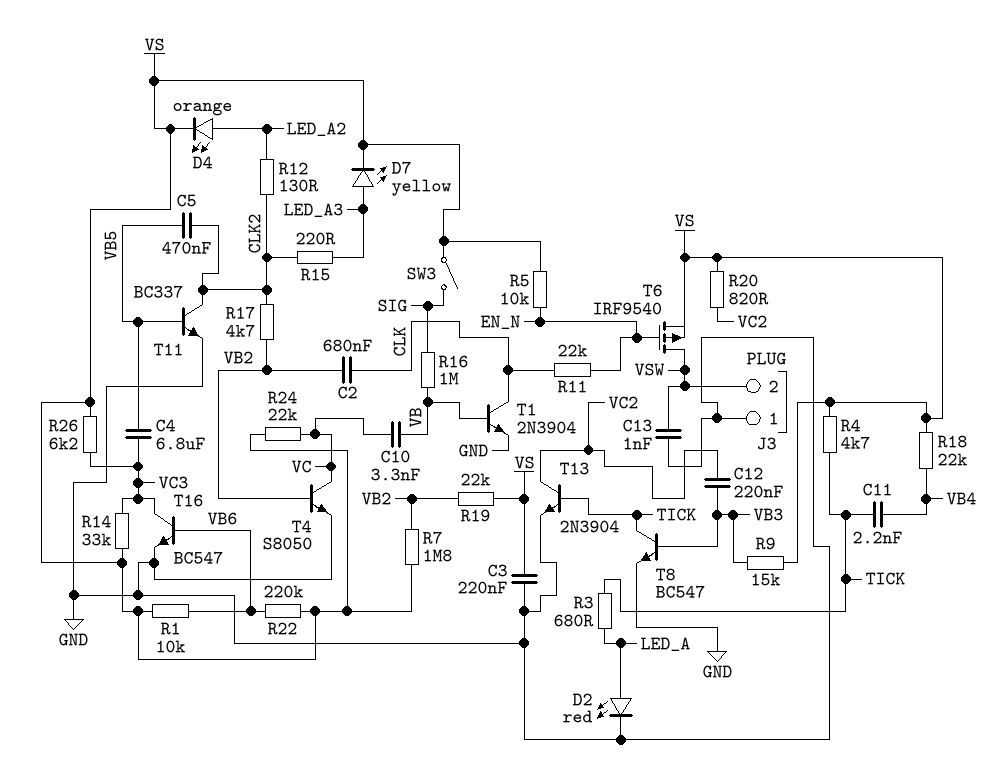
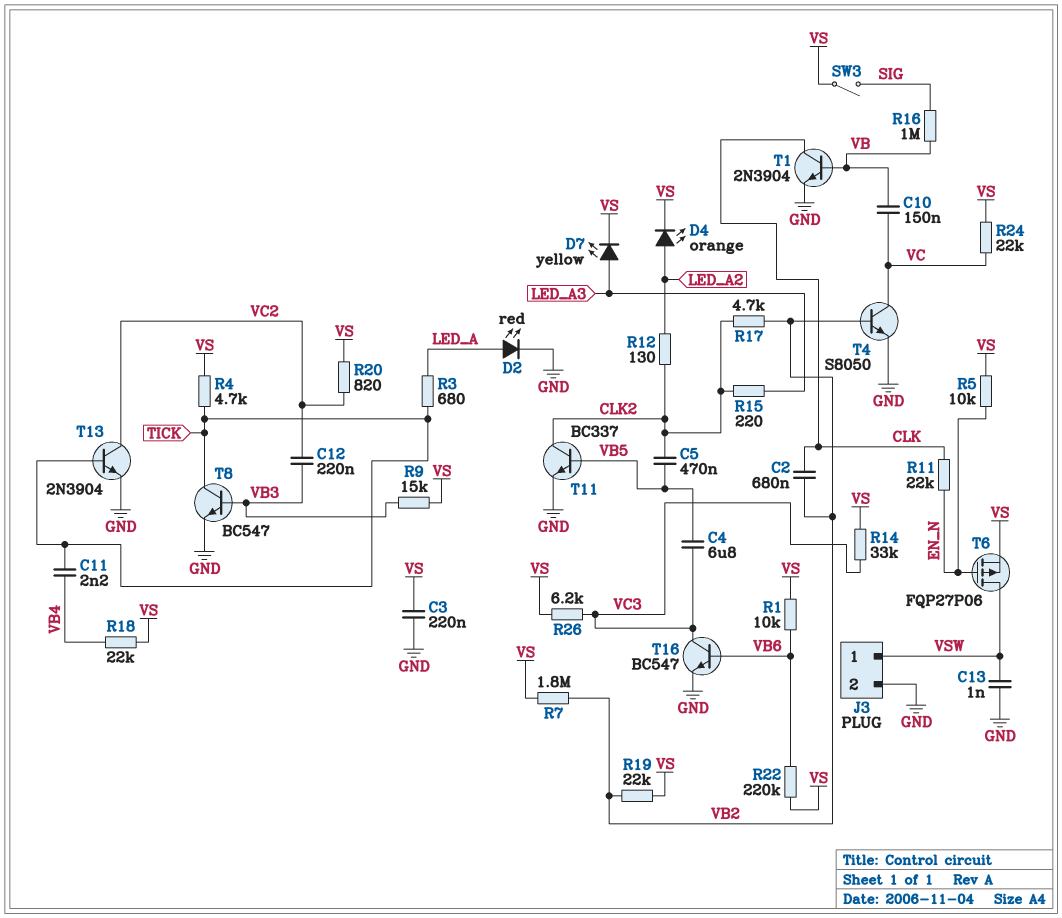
C10: 3.3nF (VB, VC) -> 150nF (VB, VC)
J3 pin 1: GND -> VSW
J3 pin 2: VSW -> GND
T6: PMOS IRF9540 (G EN_N, D VSW, S VS) -> PMOS FQP27P06 (G EN_N, D VSW, S VS)

